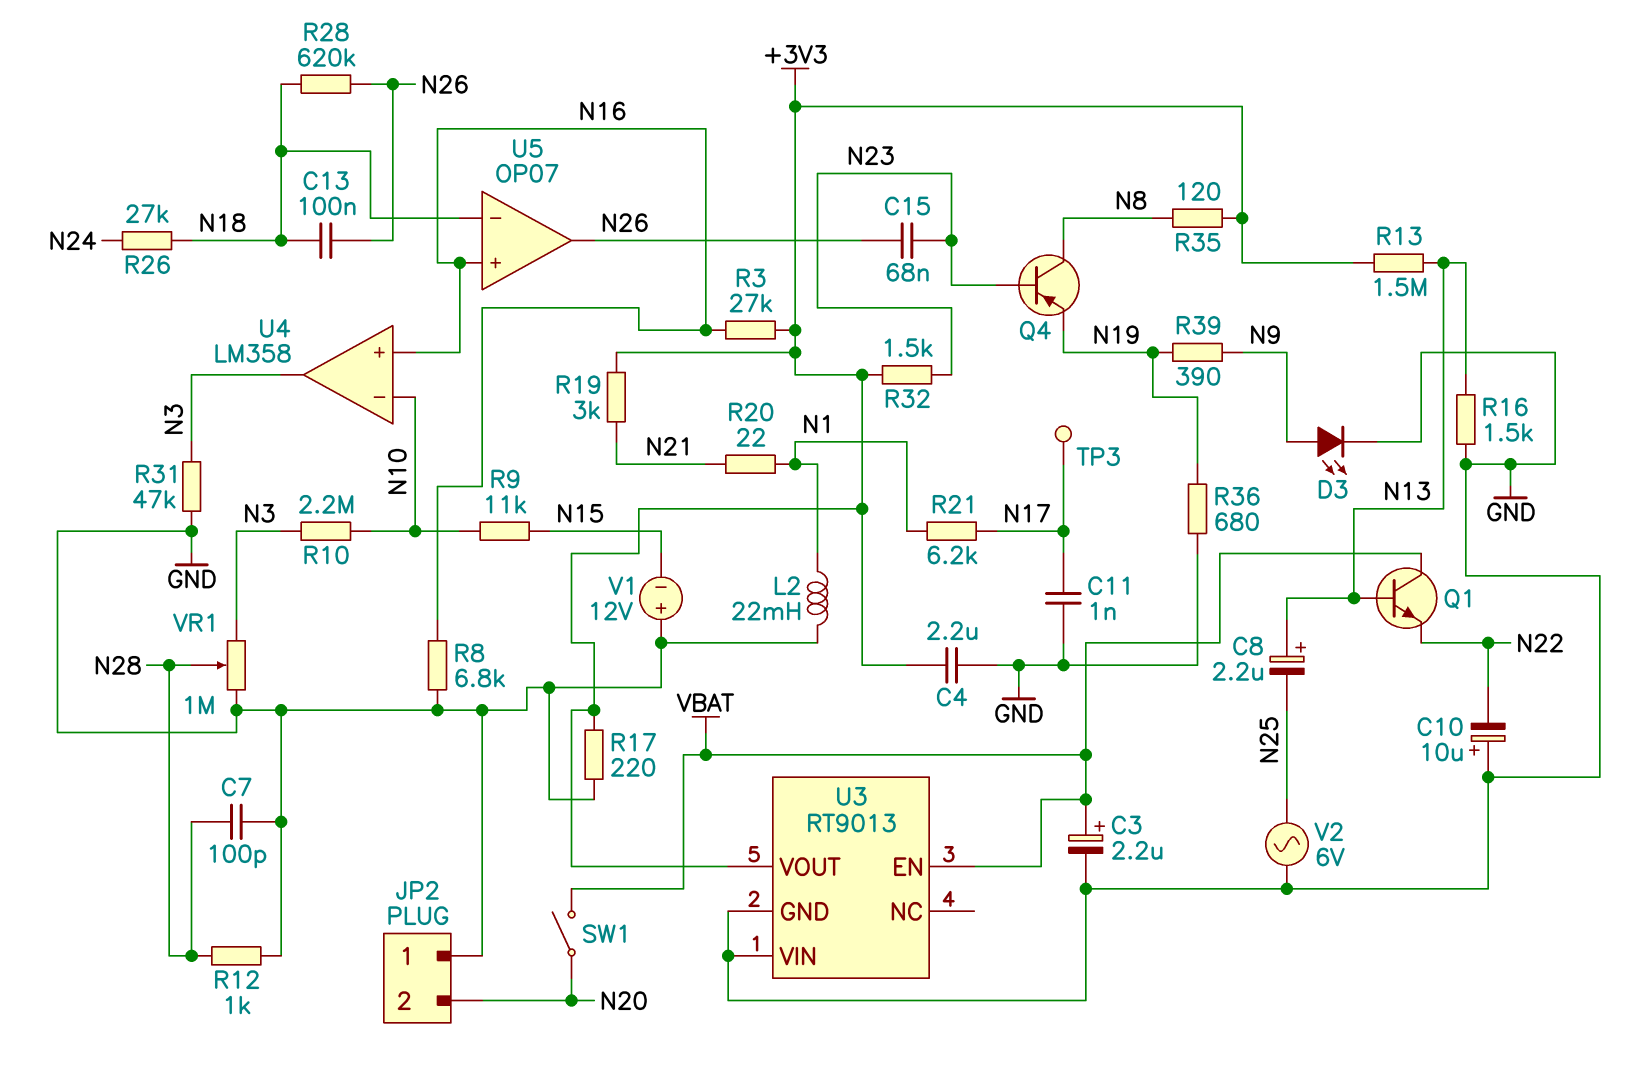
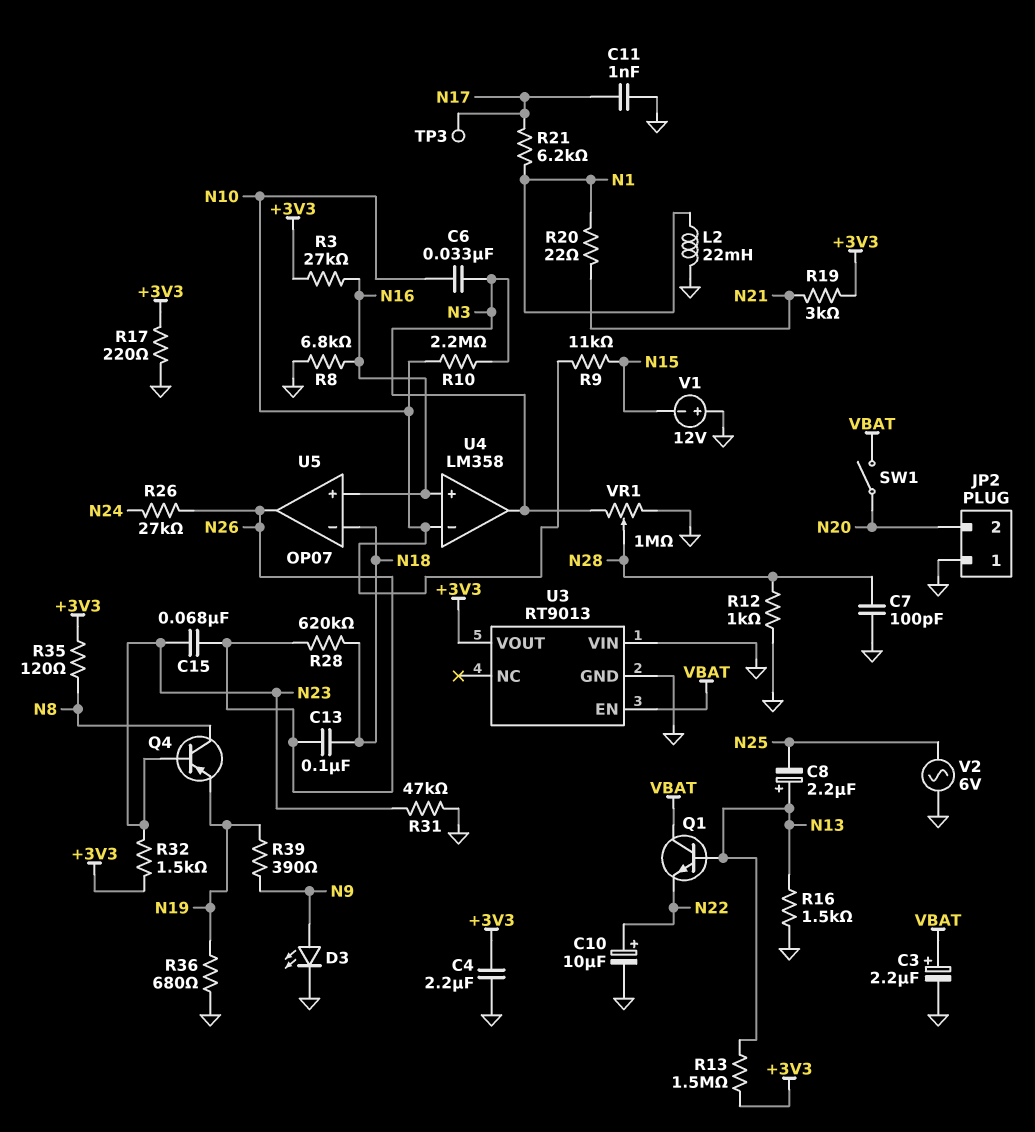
C6: none -> 33nF (N3, N10)
C10: 10uF (plus GND, minus N22) -> 10uF (plus N22, minus GND)
R26: 27k (N18, N24) -> 27k (N24, N26)
R31: 47k (GND, N3) -> 47k (GND, N23)

